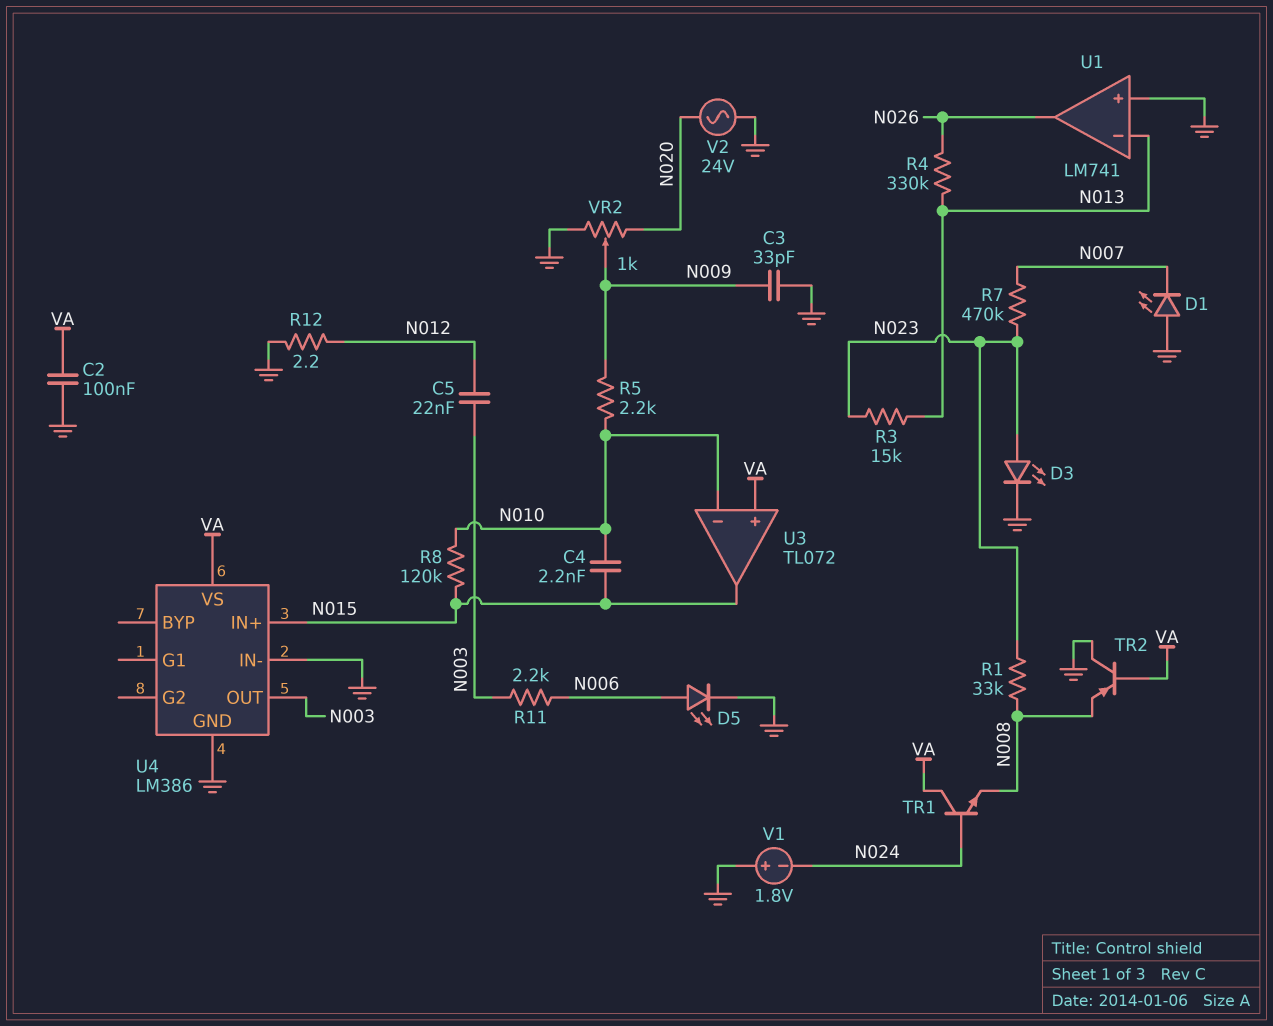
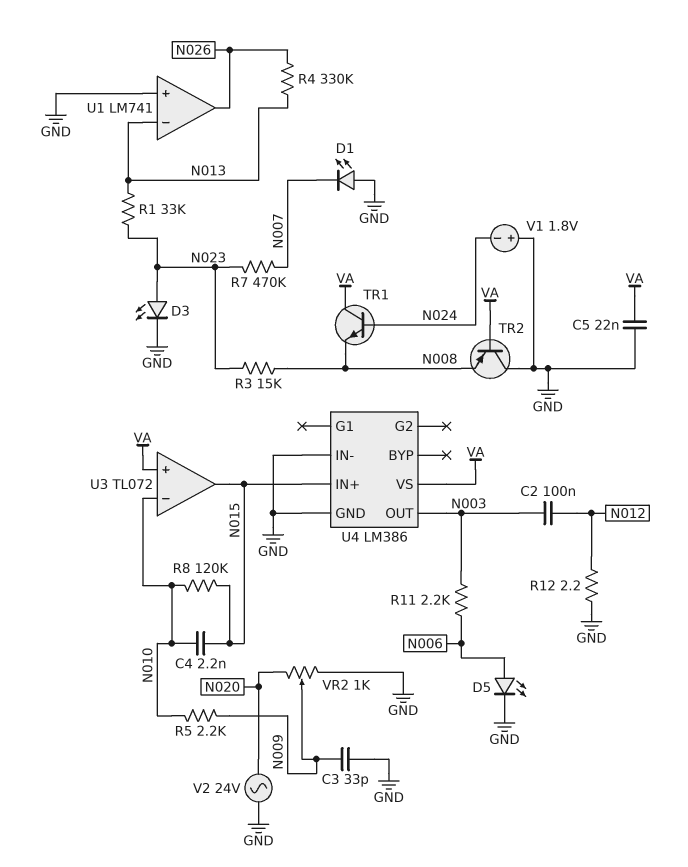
C2: 100nF (GND, VA) -> 100nF (N003, N012)
C5: 22nF (N003, N012) -> 22nF (GND, VA)
R1: 33k (N008, N023) -> 33k (N013, N023)
R3: 15k (N013, N023) -> 15k (N008, N023)

